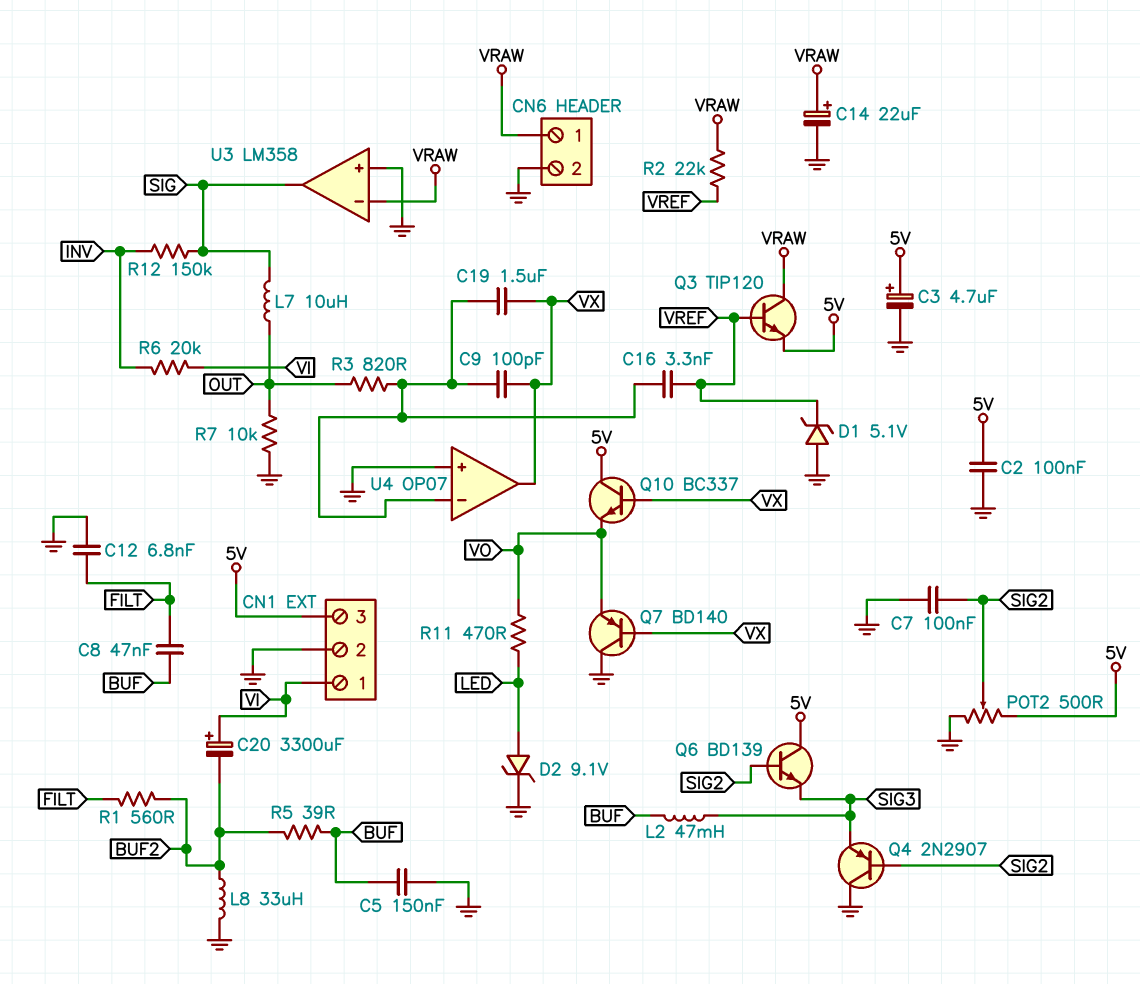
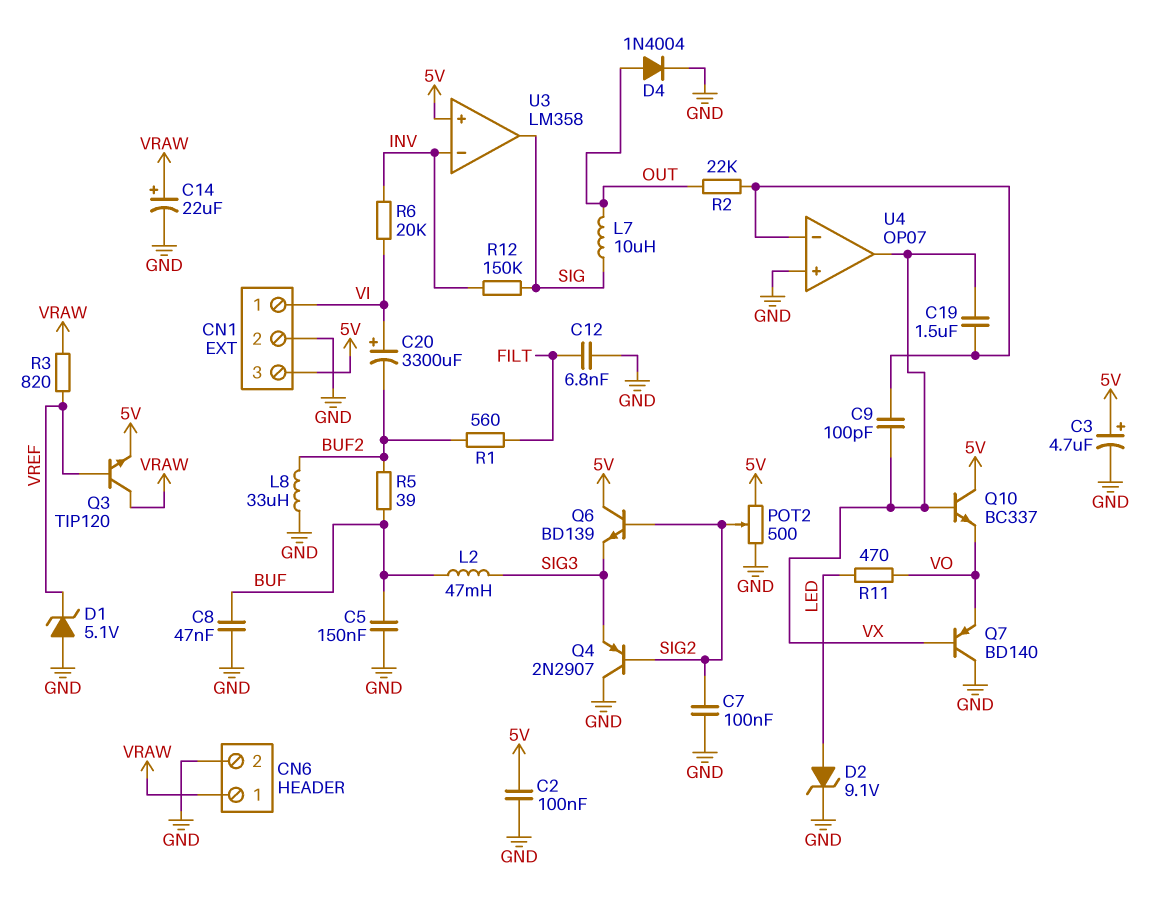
C8: 47nF (BUF, FILT) -> 47nF (BUF, GND)
C16: 3.3nF (U4/in-, VREF) -> none
D4: none -> diode 1N4004 (A OUT, K GND)
R2: 22k (VRAW, VREF) -> 22k (OUT, U4/in-)
R3: 820 (OUT, U4/in-) -> 820 (VRAW, VREF)
R7: 10k (GND, OUT) -> none
U3 pin in+: GND -> 5V
U3 pin in-: VRAW -> INV

